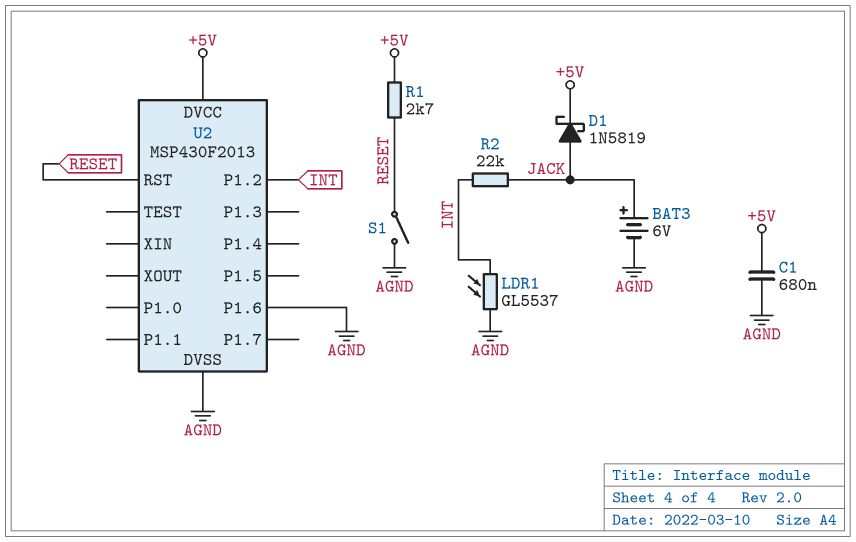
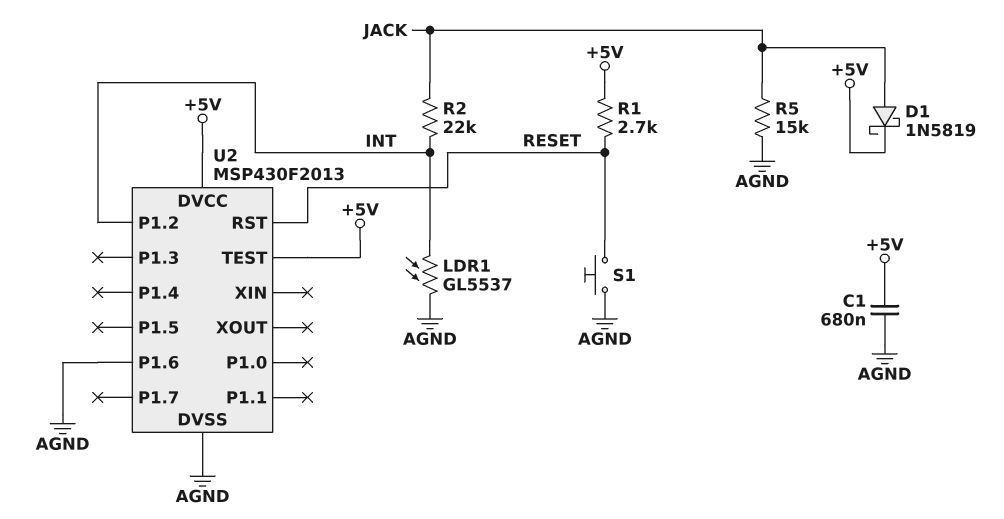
BAT3: 6V (plus JACK, minus AGND) -> none
R5: none -> 15k (AGND, JACK)
S1: switch (AGND, RESET) -> button (AGND, RESET)
U2 pin TEST: none -> +5V

